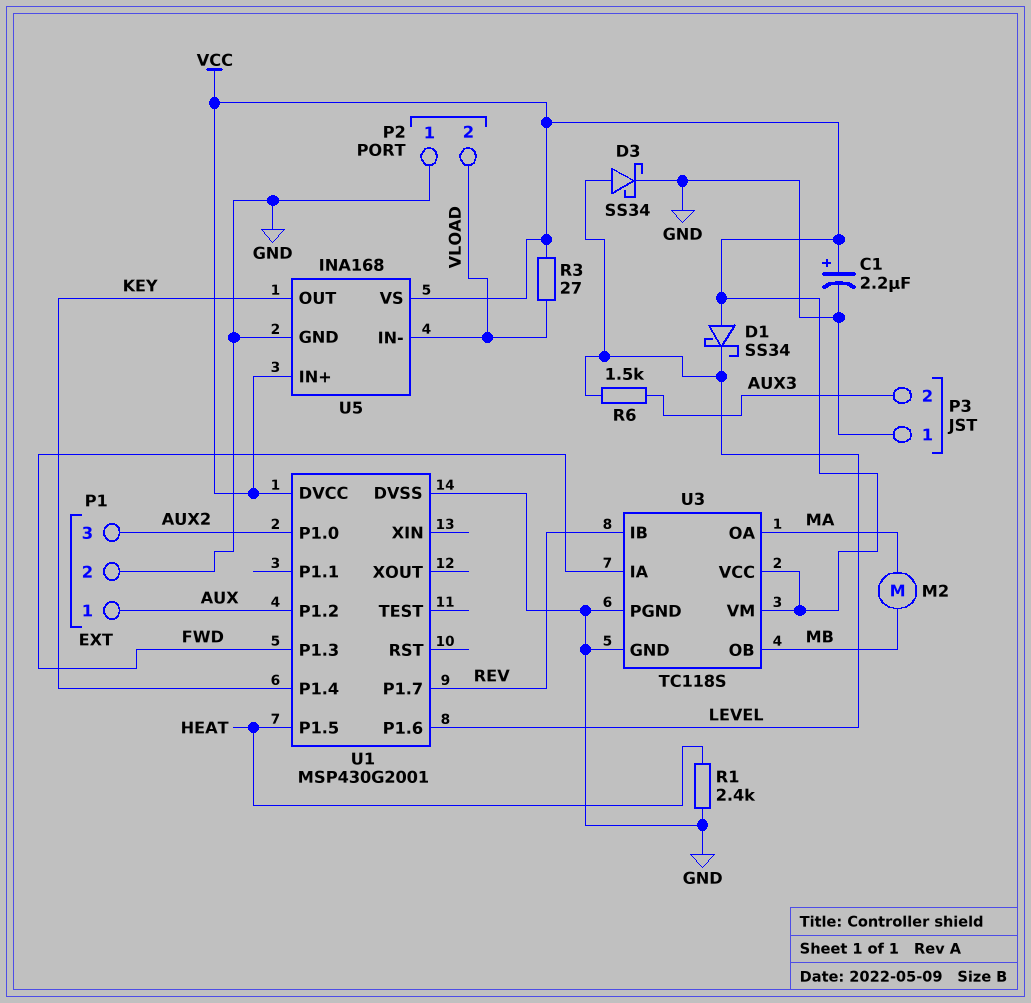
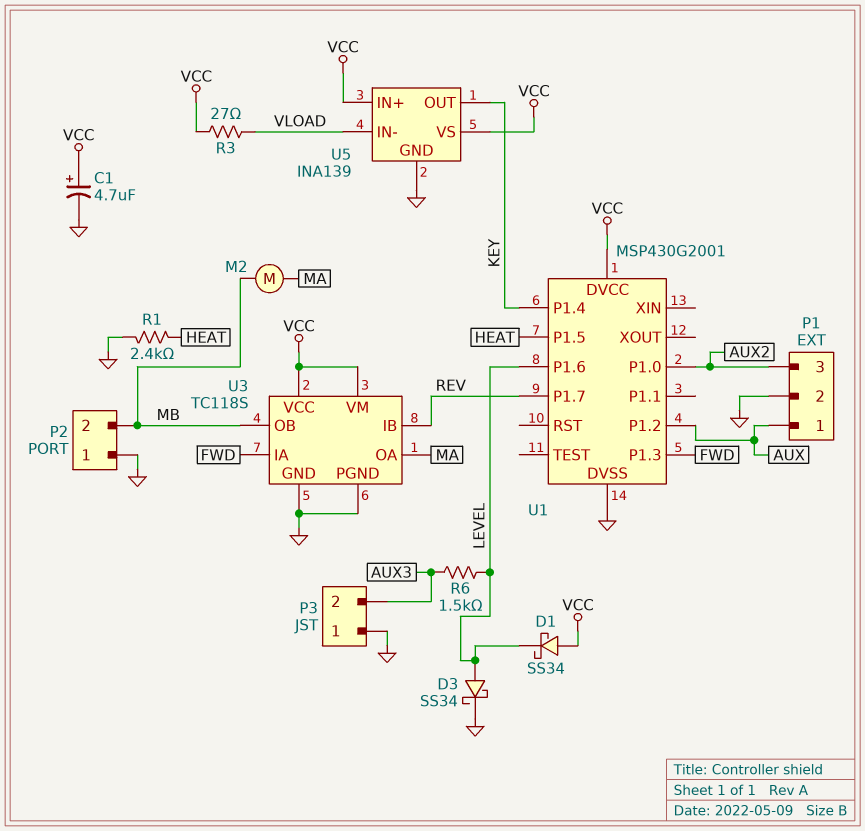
C1: 2.2uF (plus VCC, minus GND) -> 4.7uF (plus VCC, minus GND)
P2 pin 2: VLOAD -> MB
U5: INA168 -> INA139

